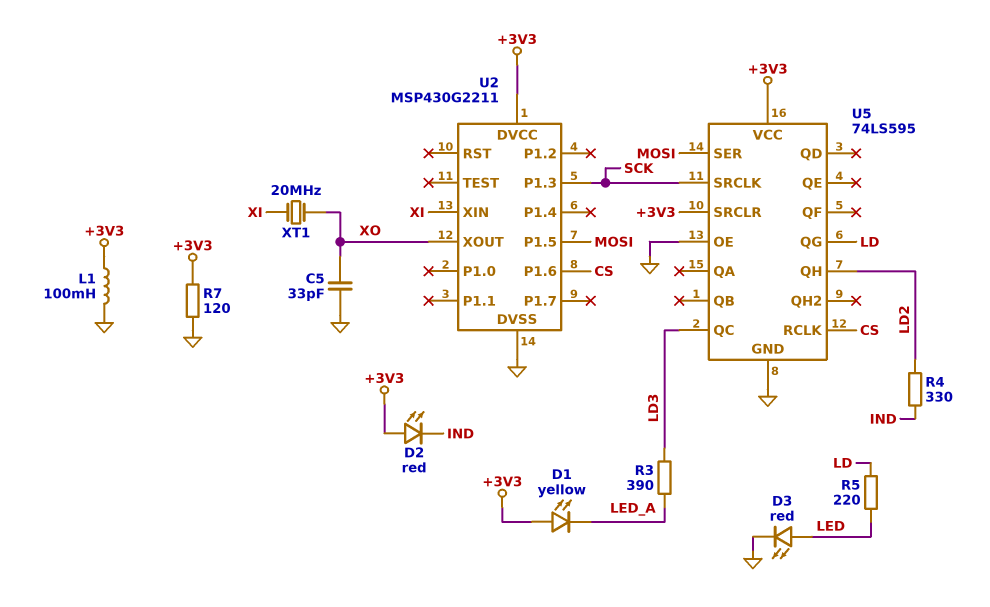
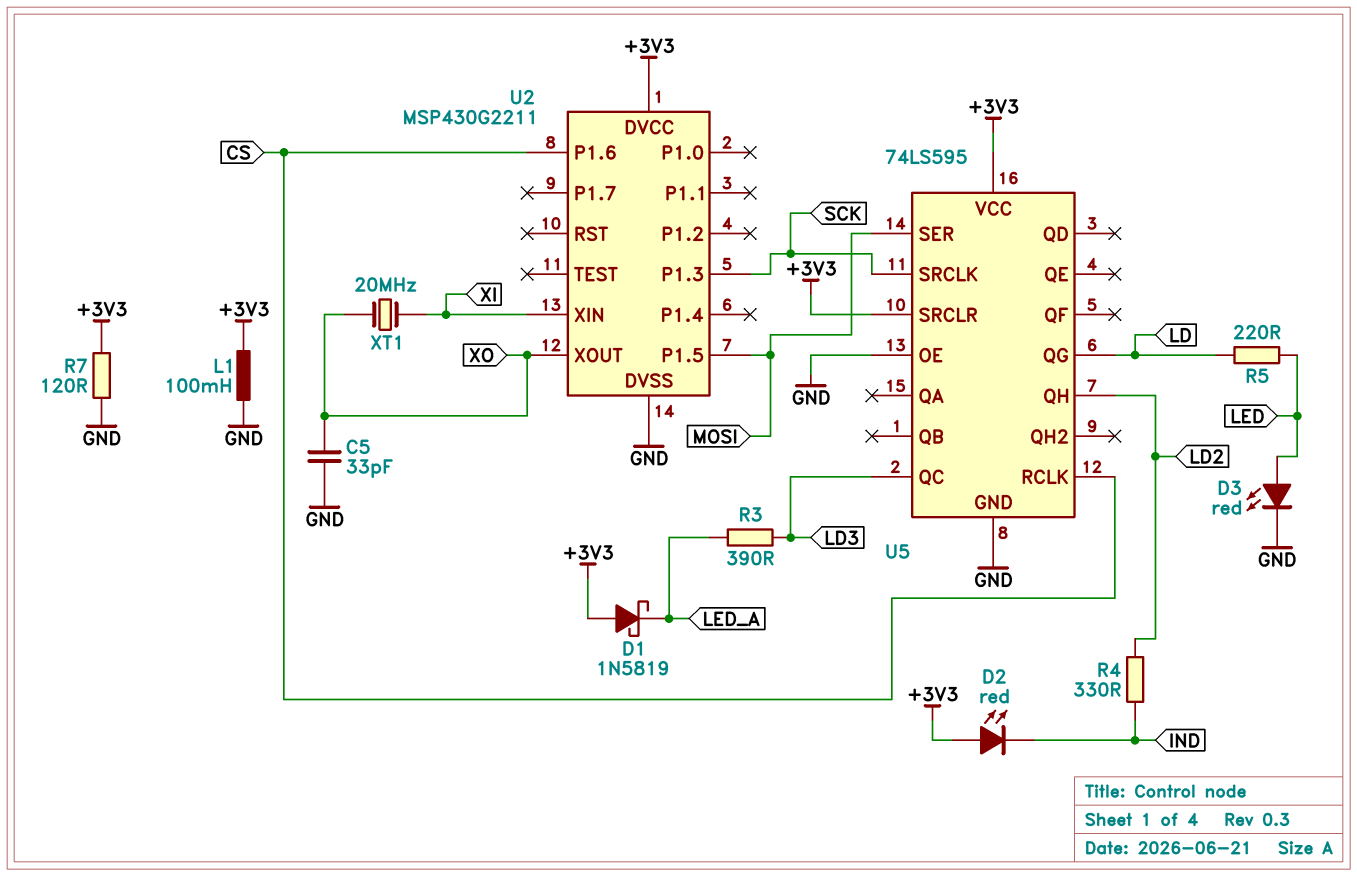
D1: LED yellow (A +3V3, K LED_A) -> schottky 1N5819 (A +3V3, K LED_A)

